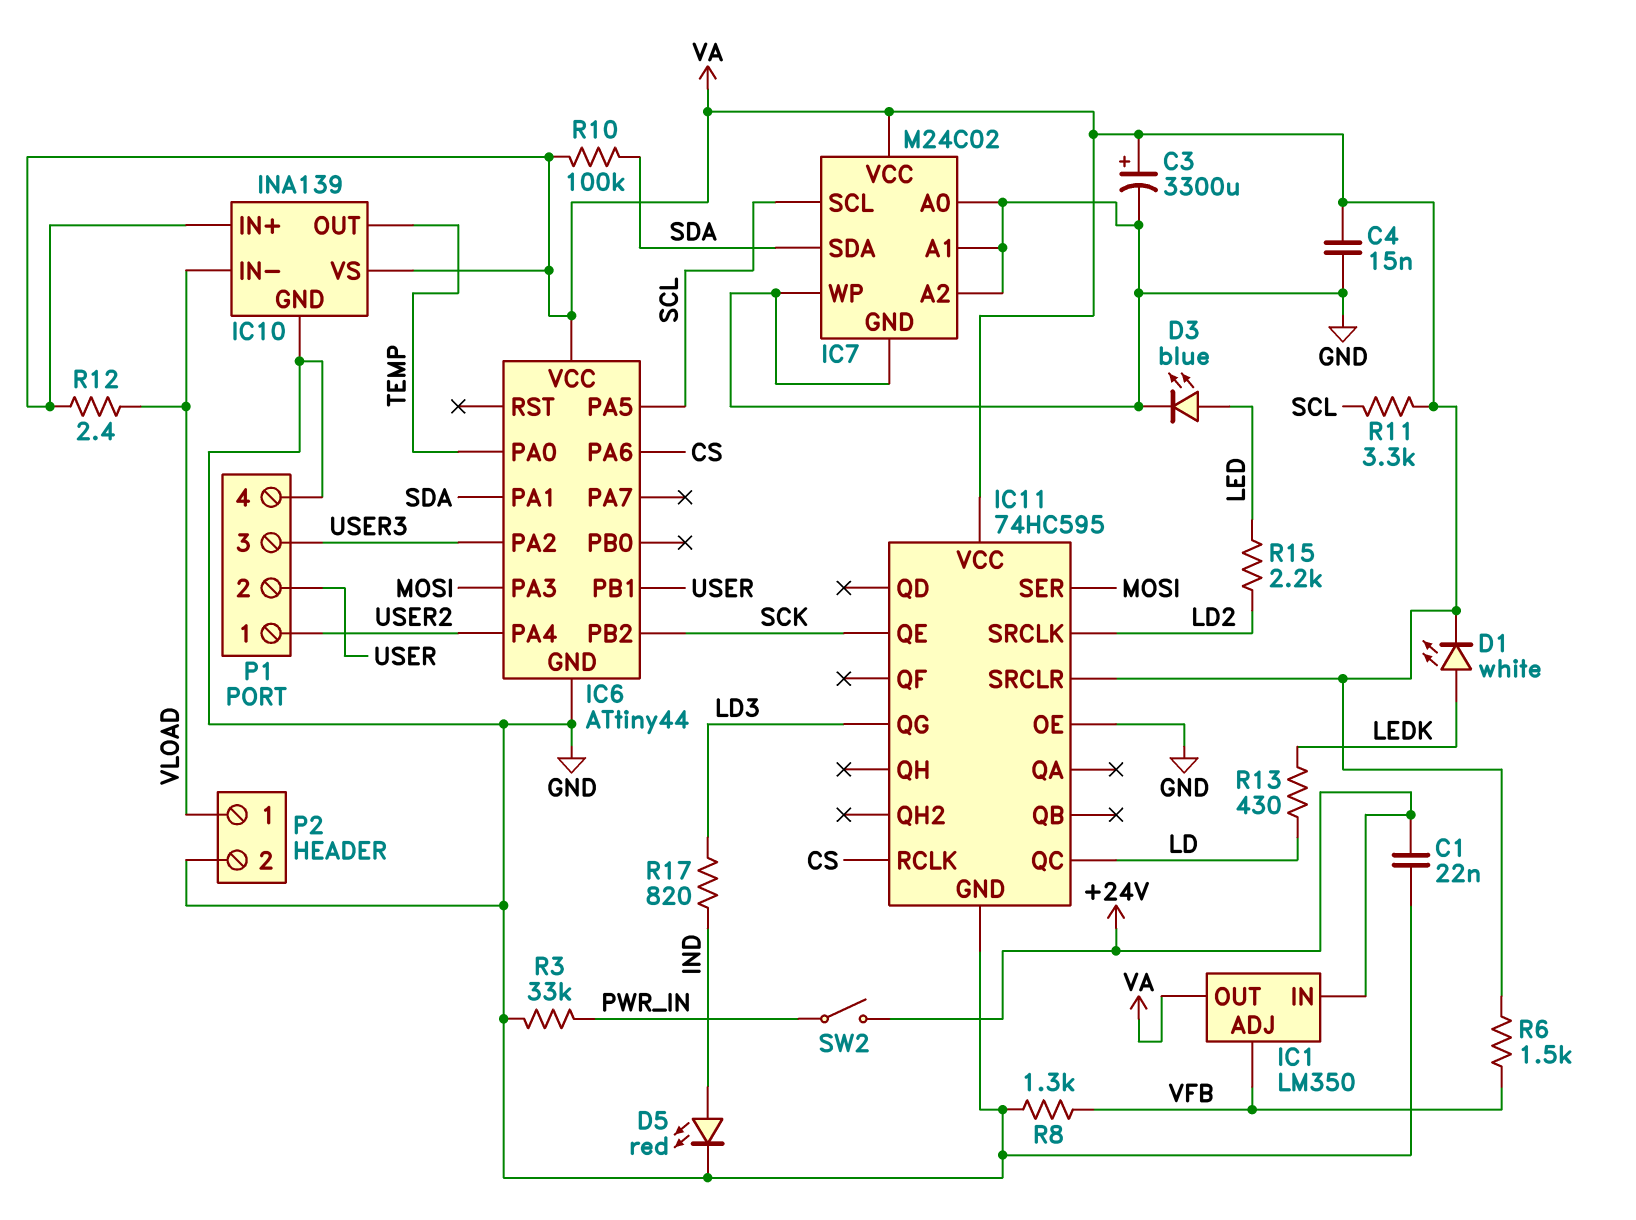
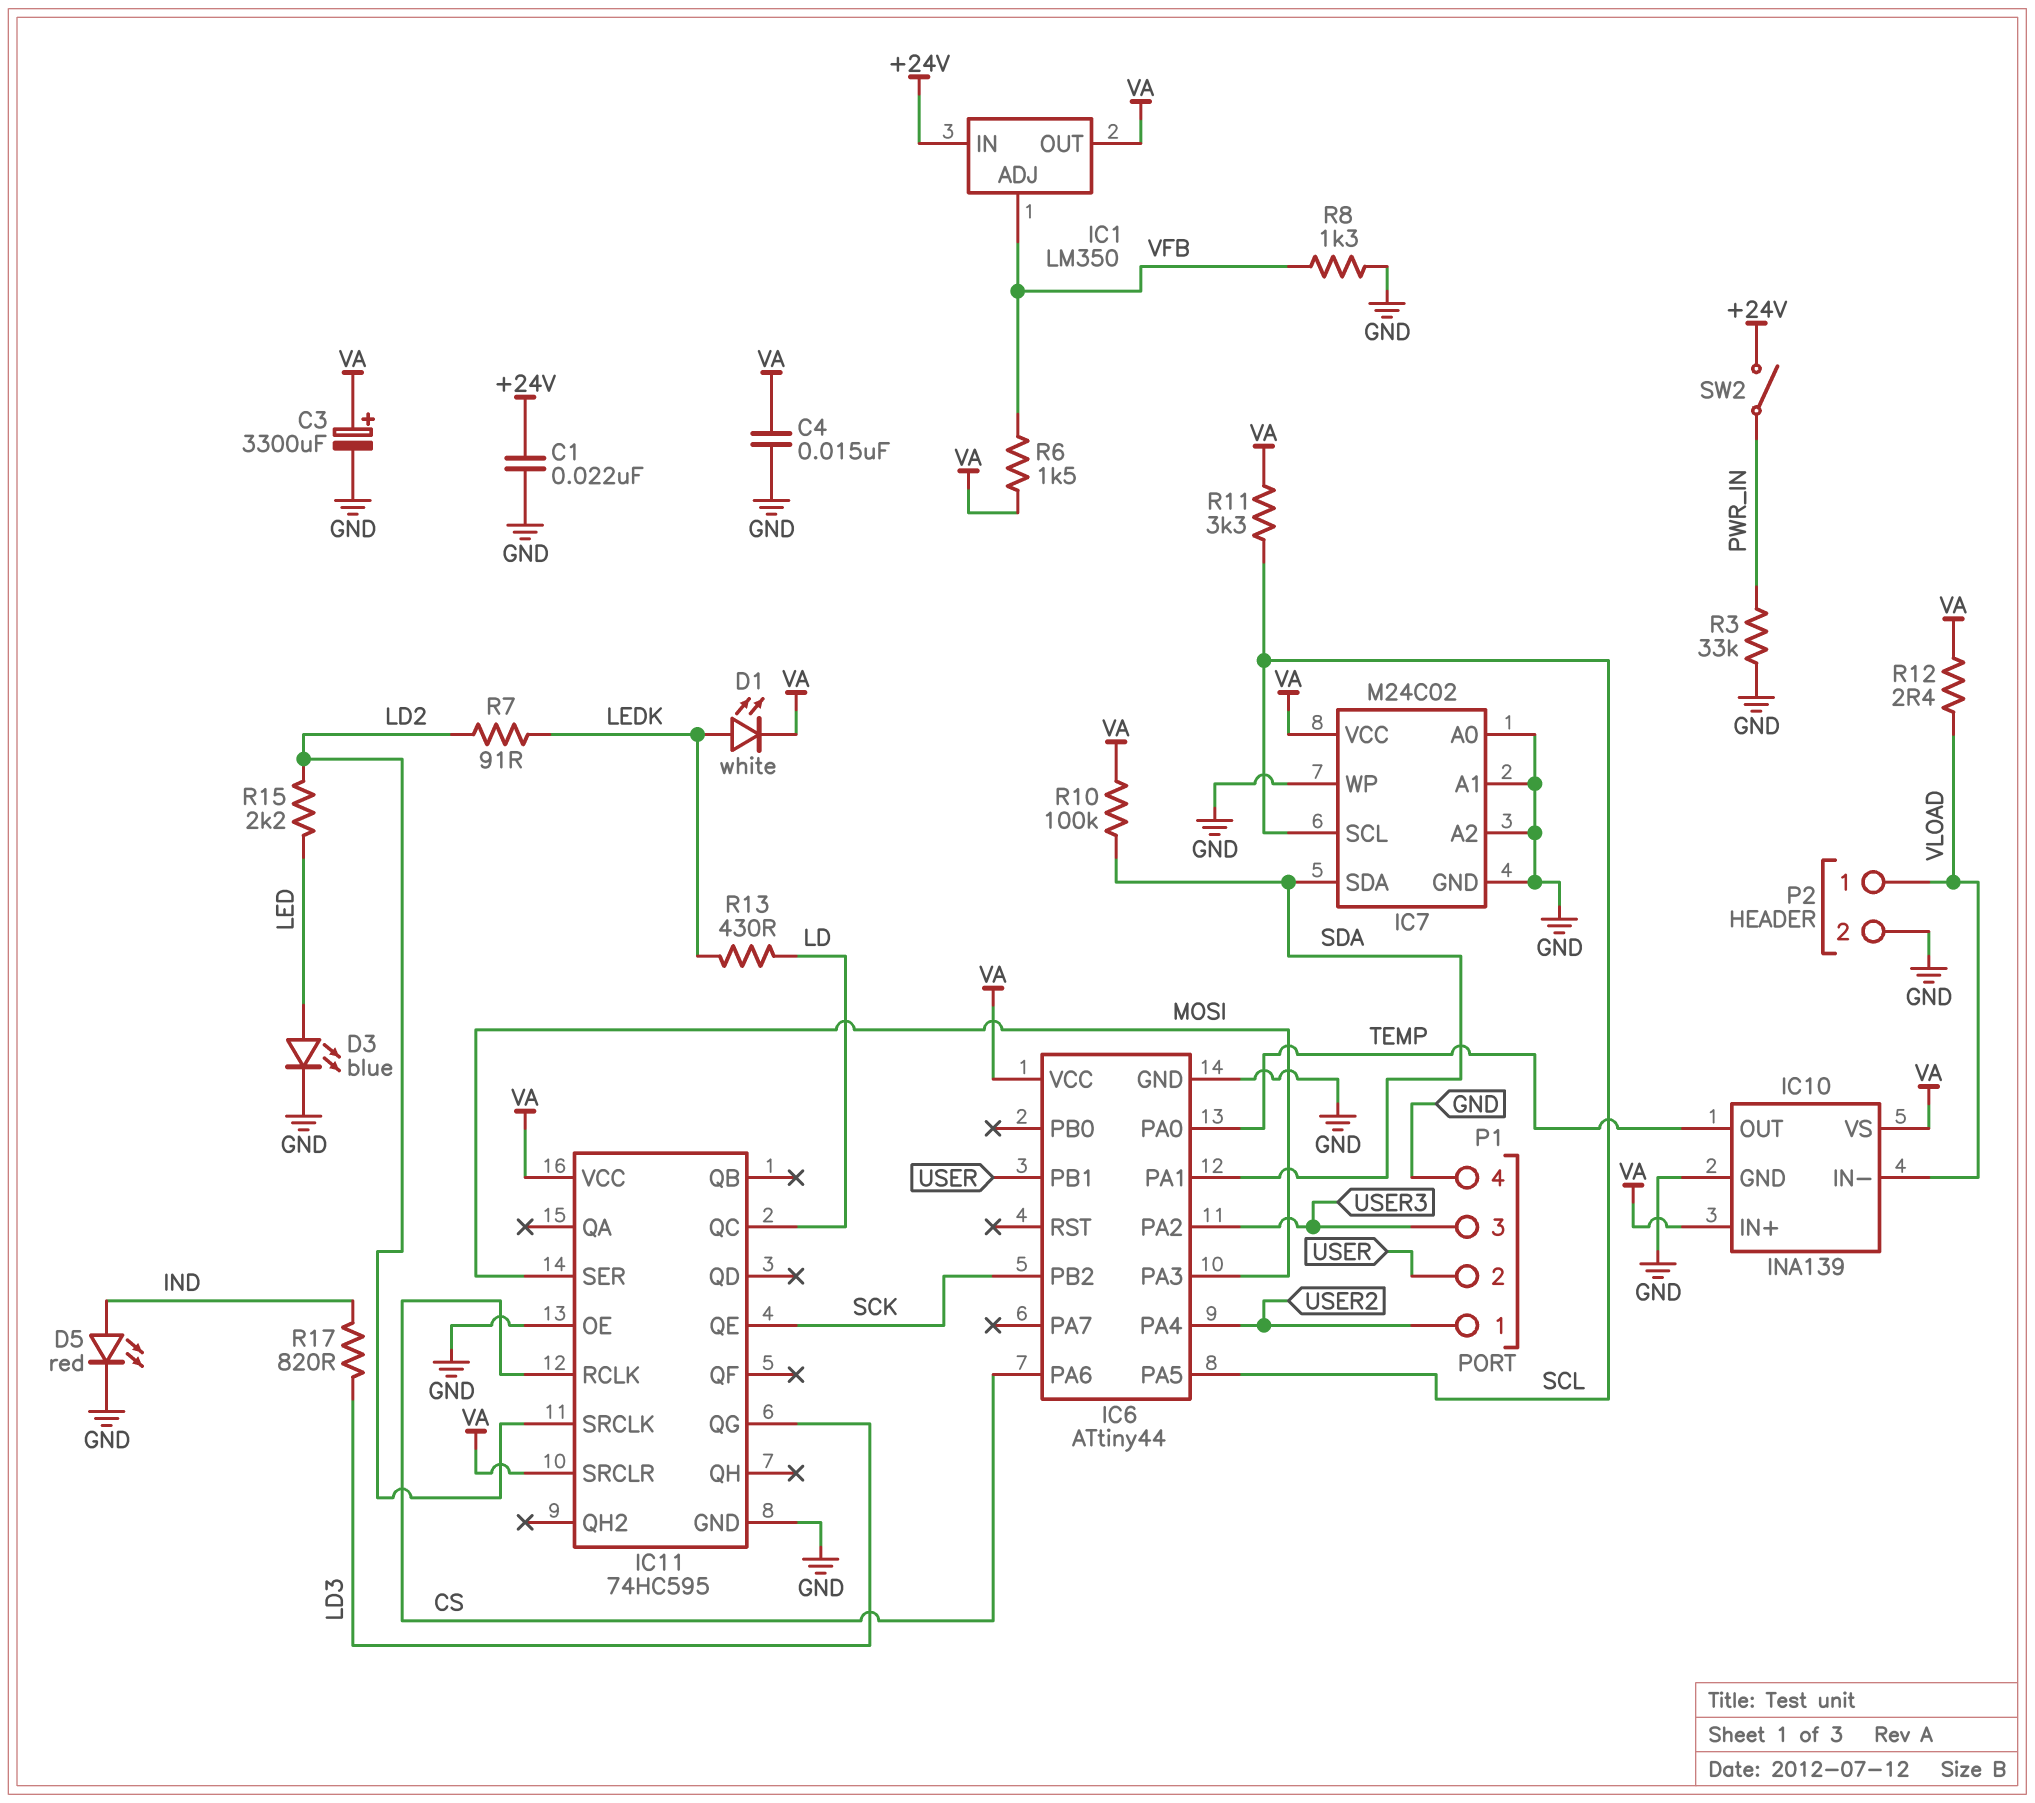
R7: none -> 91 (LD2, LEDK)

